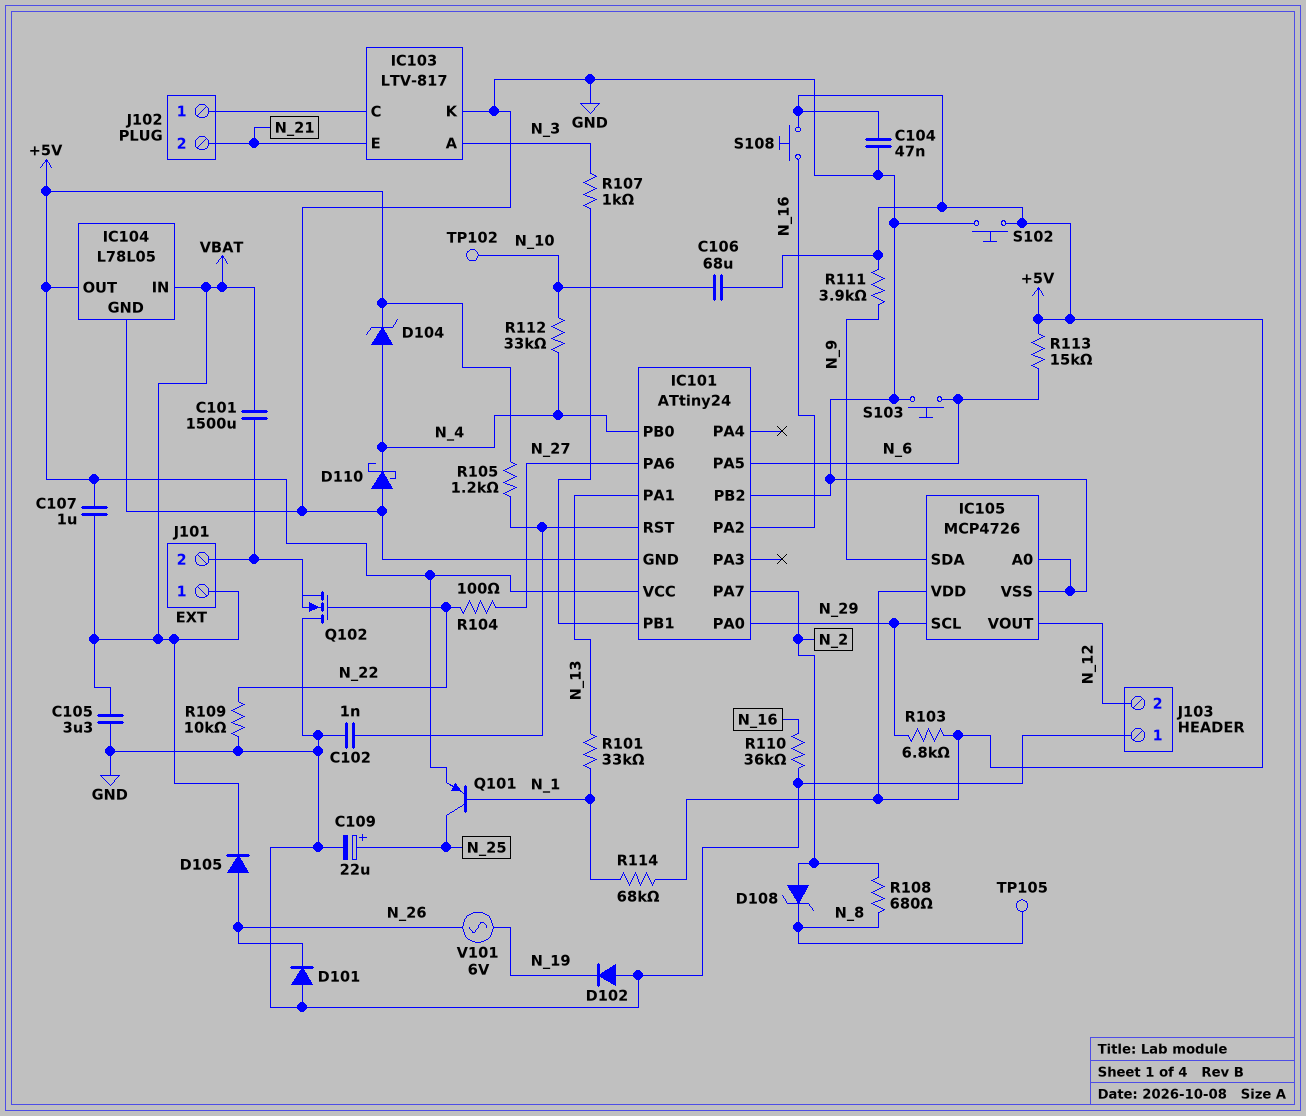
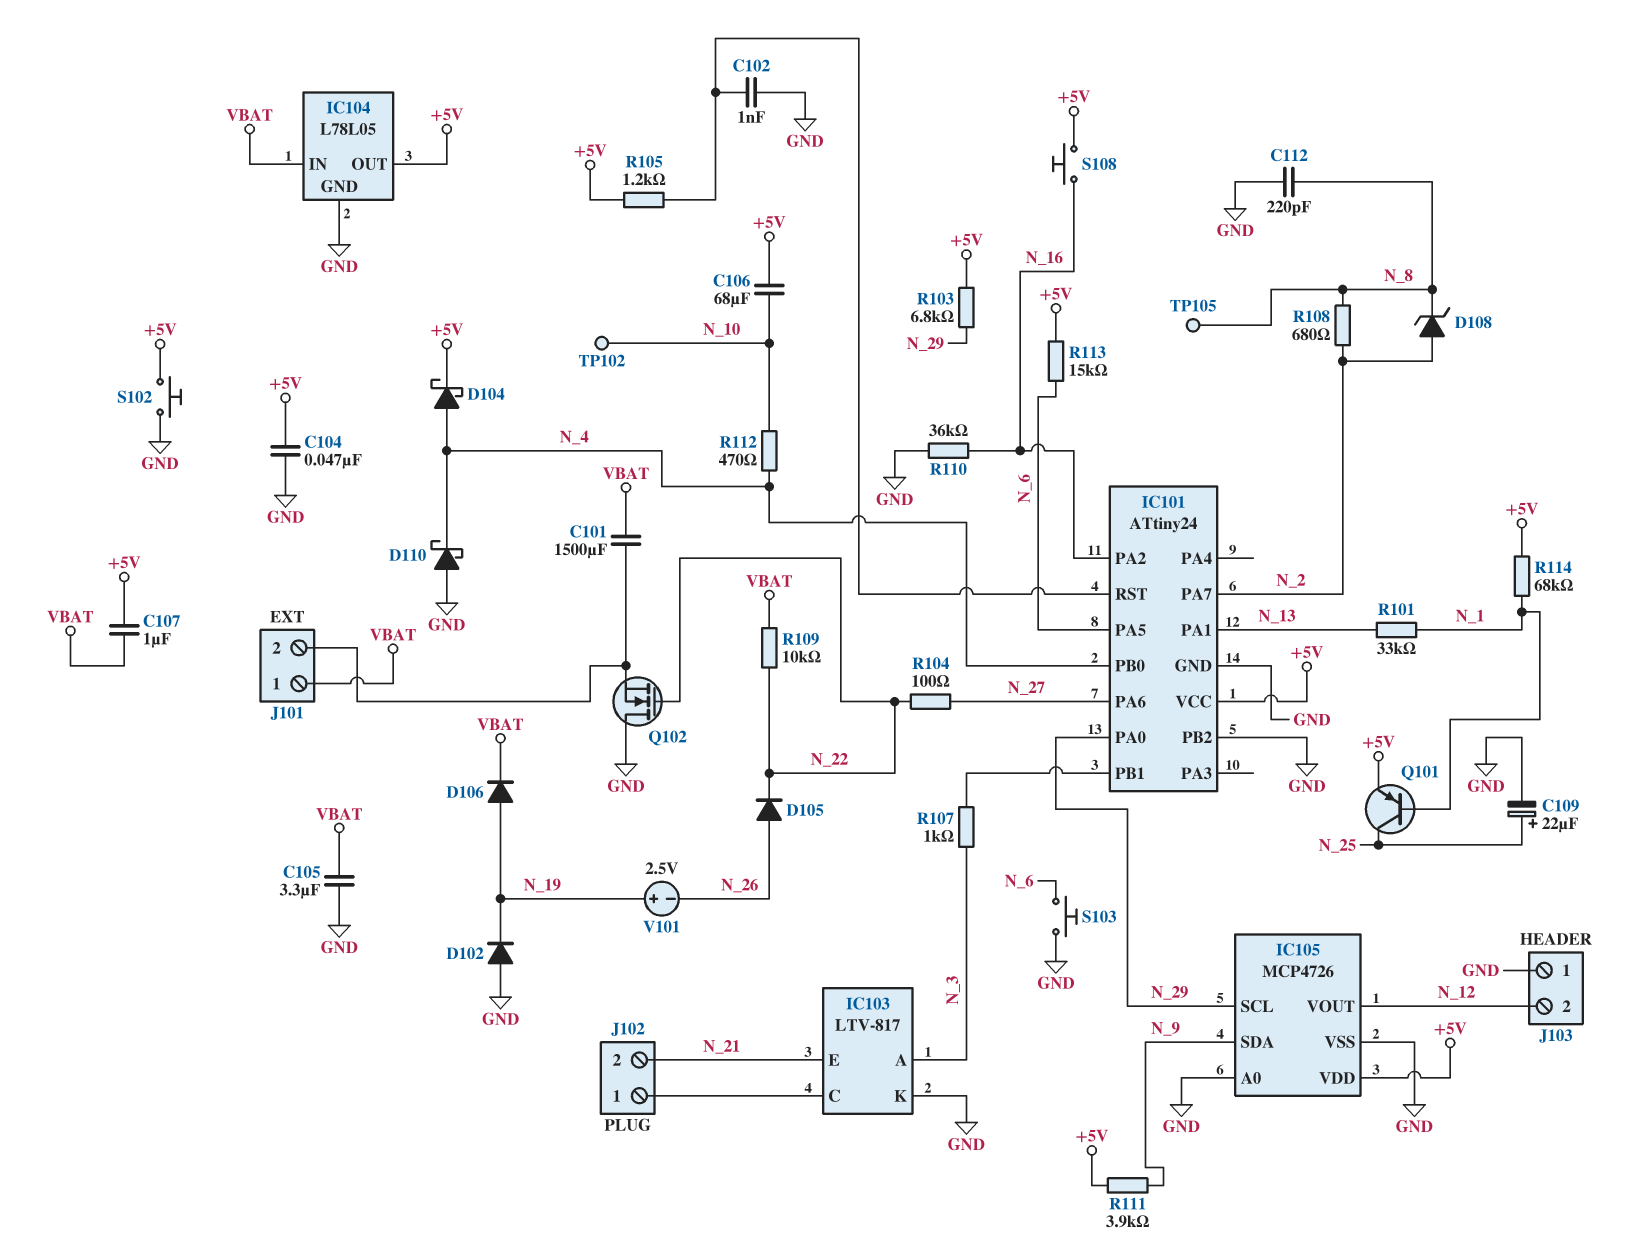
C112: none -> 220pF (GND, N_8)
D101: diode (A GND, K N_26) -> none
D104: zener (A N_4, K +5V) -> schottky (A N_4, K +5V)
D105: diode (A N_26, K VBAT) -> diode (A N_26, K N_22)
D106: none -> diode (A N_19, K VBAT)
R109: 10k (GND, N_22) -> 10k (N_22, VBAT)
R112: 33k (N_4, N_10) -> 470 (N_4, N_10)
V101: AC 6V (N_19, N_26) -> 2.5V (plus N_19, minus N_26)

